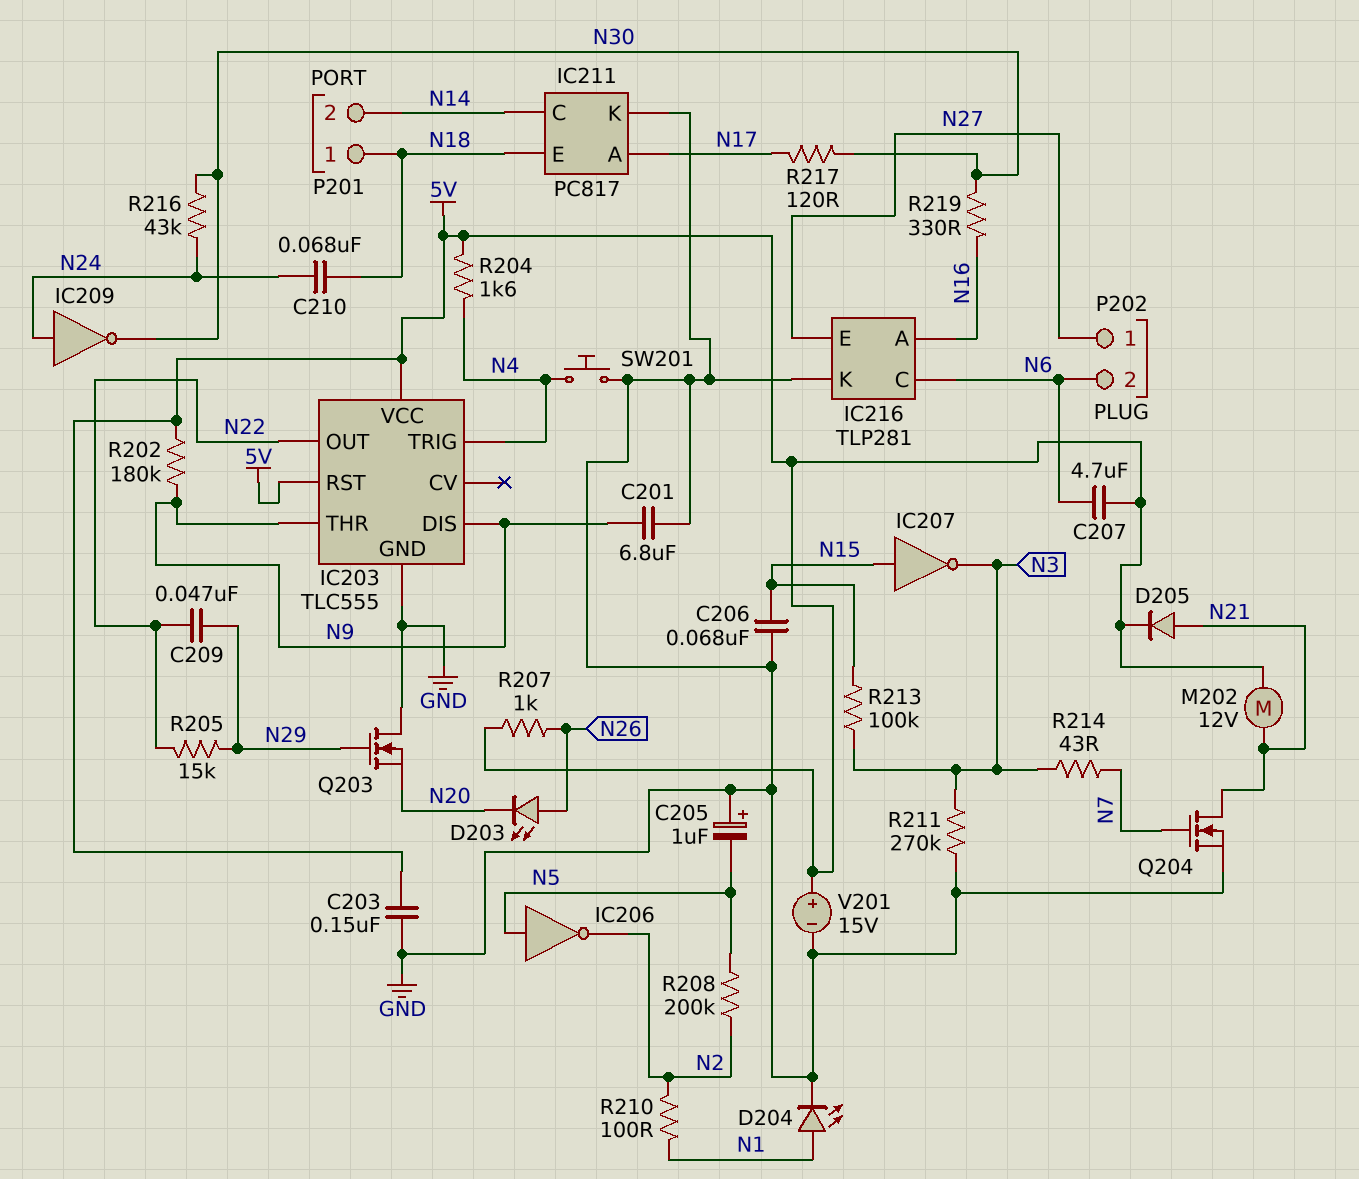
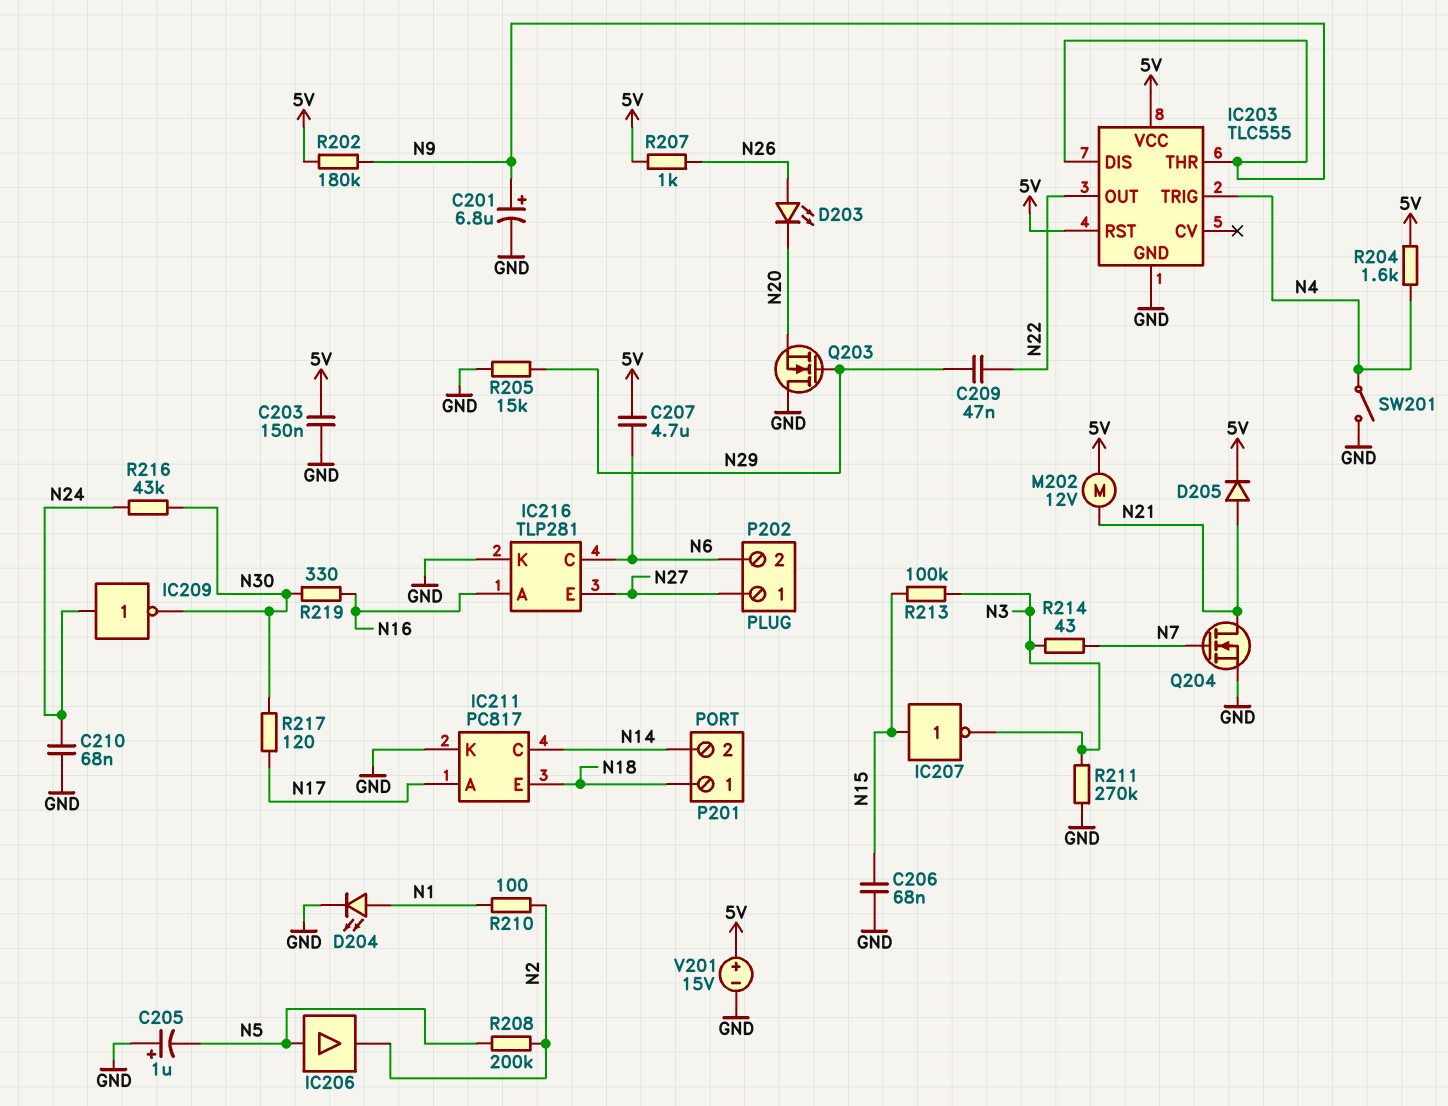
C201: 6.8uF (GND, N9) -> 6.8uF (plus N9, minus GND)
C210: 68nF (N18, N24) -> 68nF (GND, N24)
IC206: NOT (in N5, out N2) -> buffer (in N5, out N2)
R205: 15k (N22, N29) -> 15k (GND, N29)
SW201: button (GND, N4) -> switch (GND, N4)

